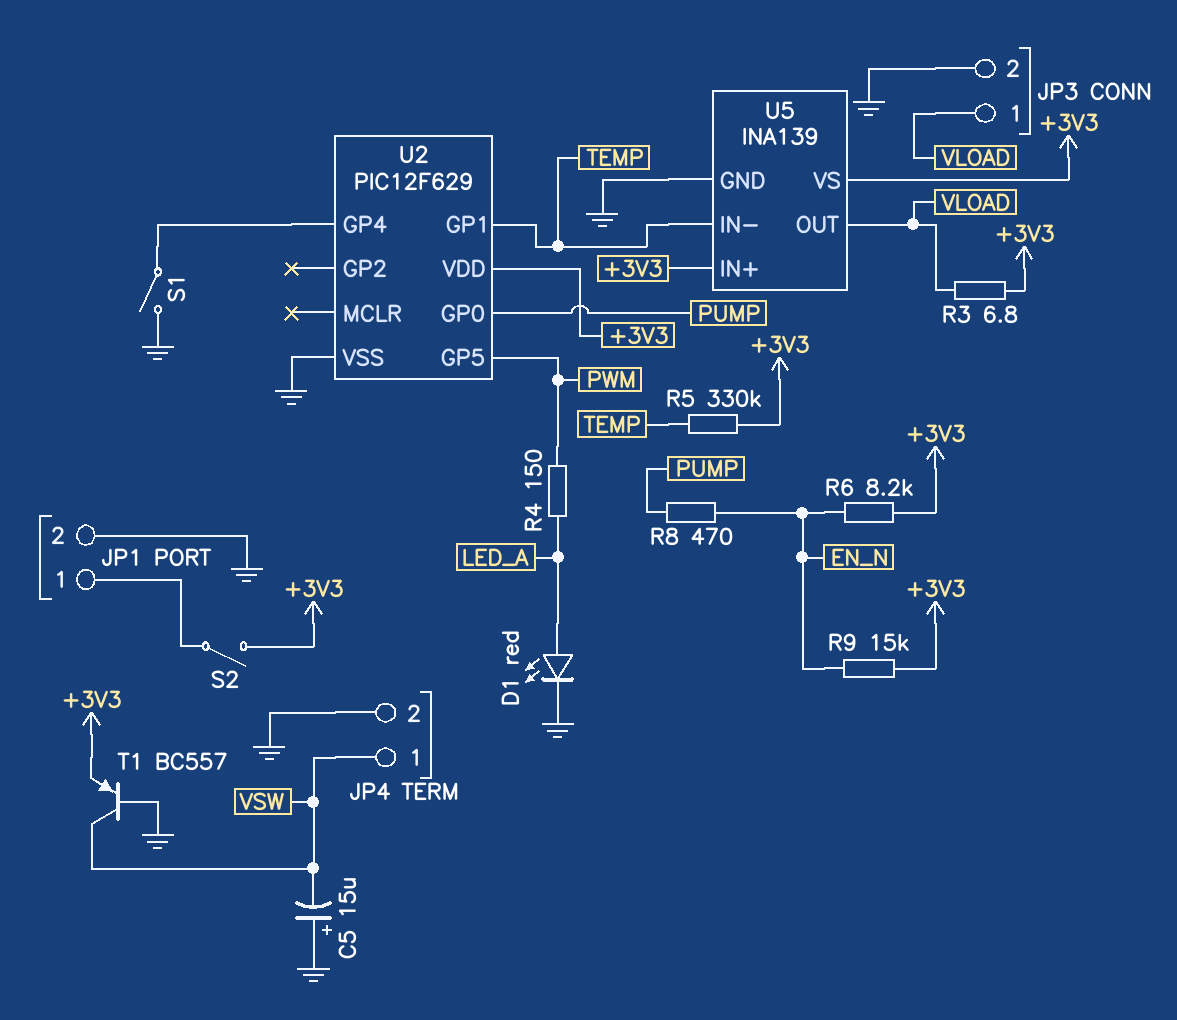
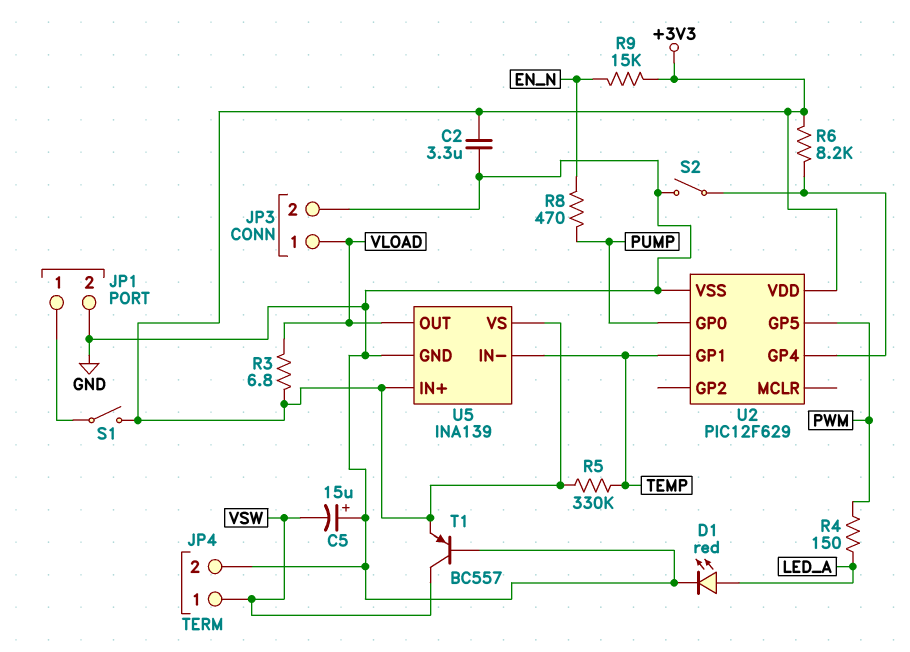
C2: none -> 3.3uF (+3V3, GND)
R6: 8.2k (+3V3, EN_N) -> 8.2k (+3V3, U2/GP4)
S1: switch (GND, U2/GP4) -> switch (+3V3, JP1/1)
S2: switch (+3V3, JP1/1) -> switch (GND, U2/GP4)

